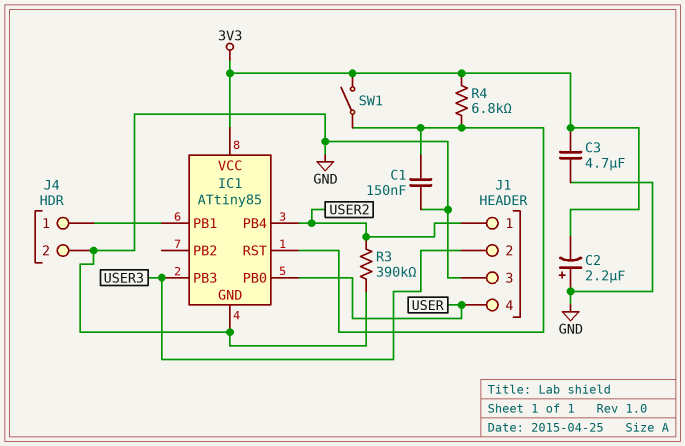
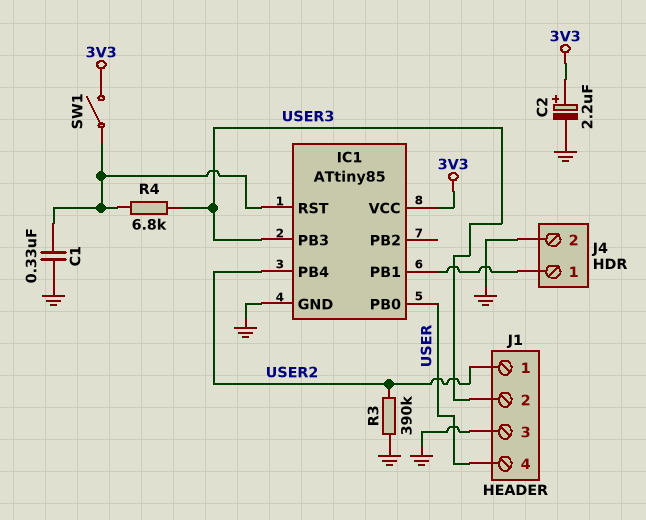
C1: 150nF (GND, IC1/RST) -> 330nF (GND, IC1/RST)
C2: 2.2uF (plus GND, minus 3V3) -> 2.2uF (plus 3V3, minus GND)
C3: 4.7uF (3V3, GND) -> none
R4: 6.8k (3V3, IC1/RST) -> 6.8k (IC1/RST, USER3)

